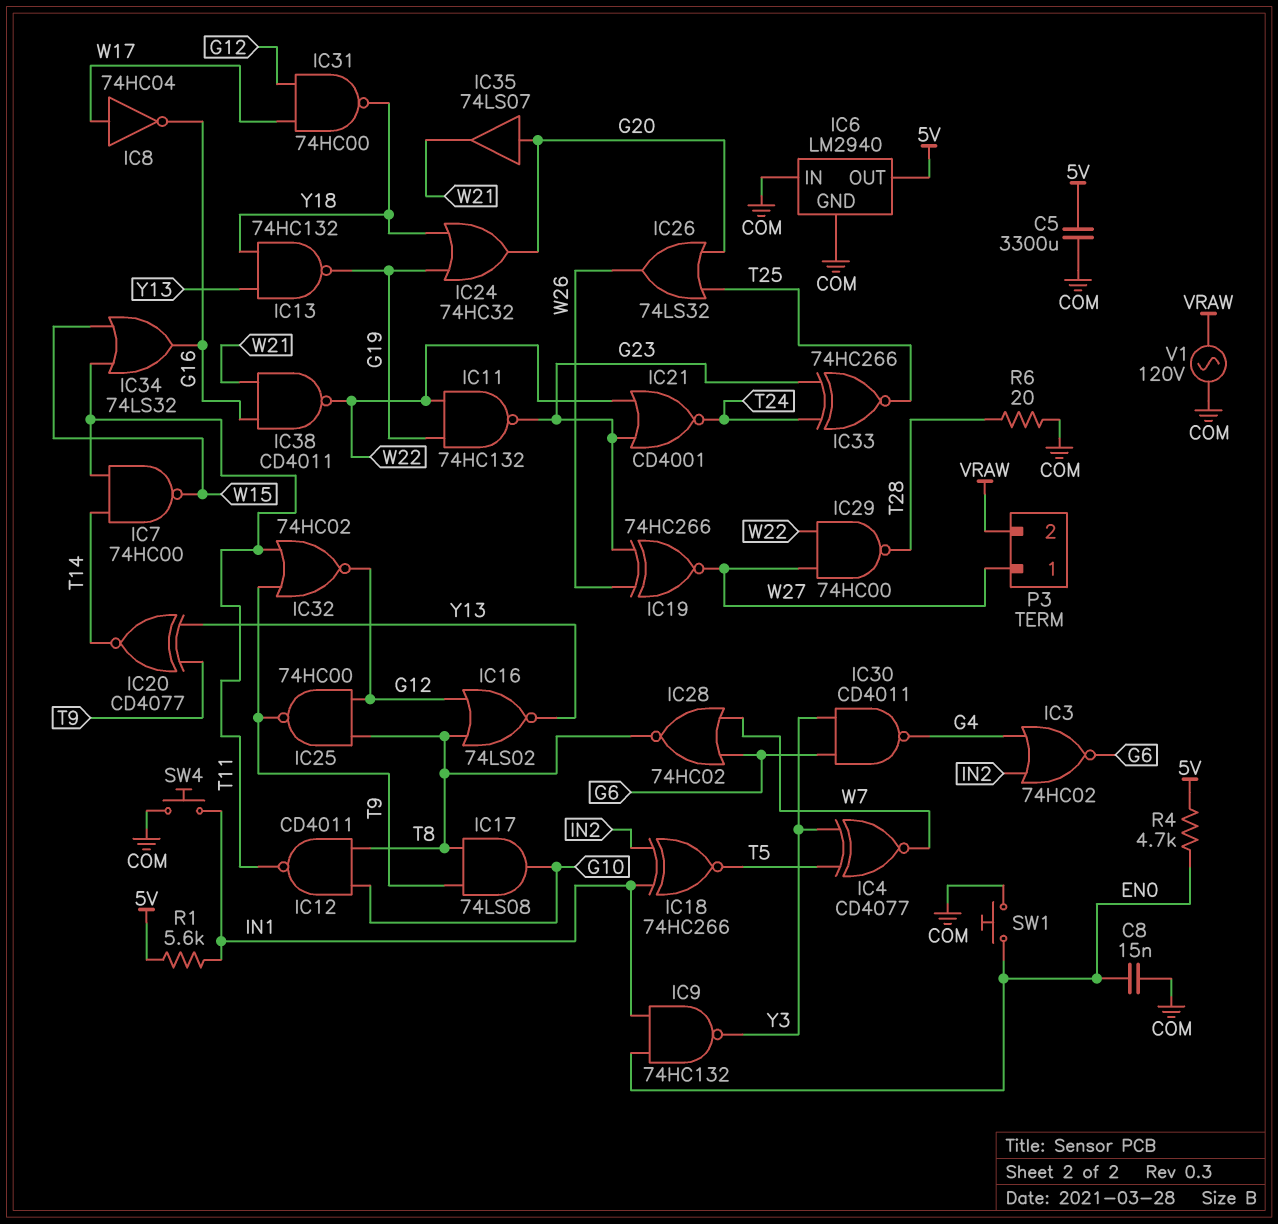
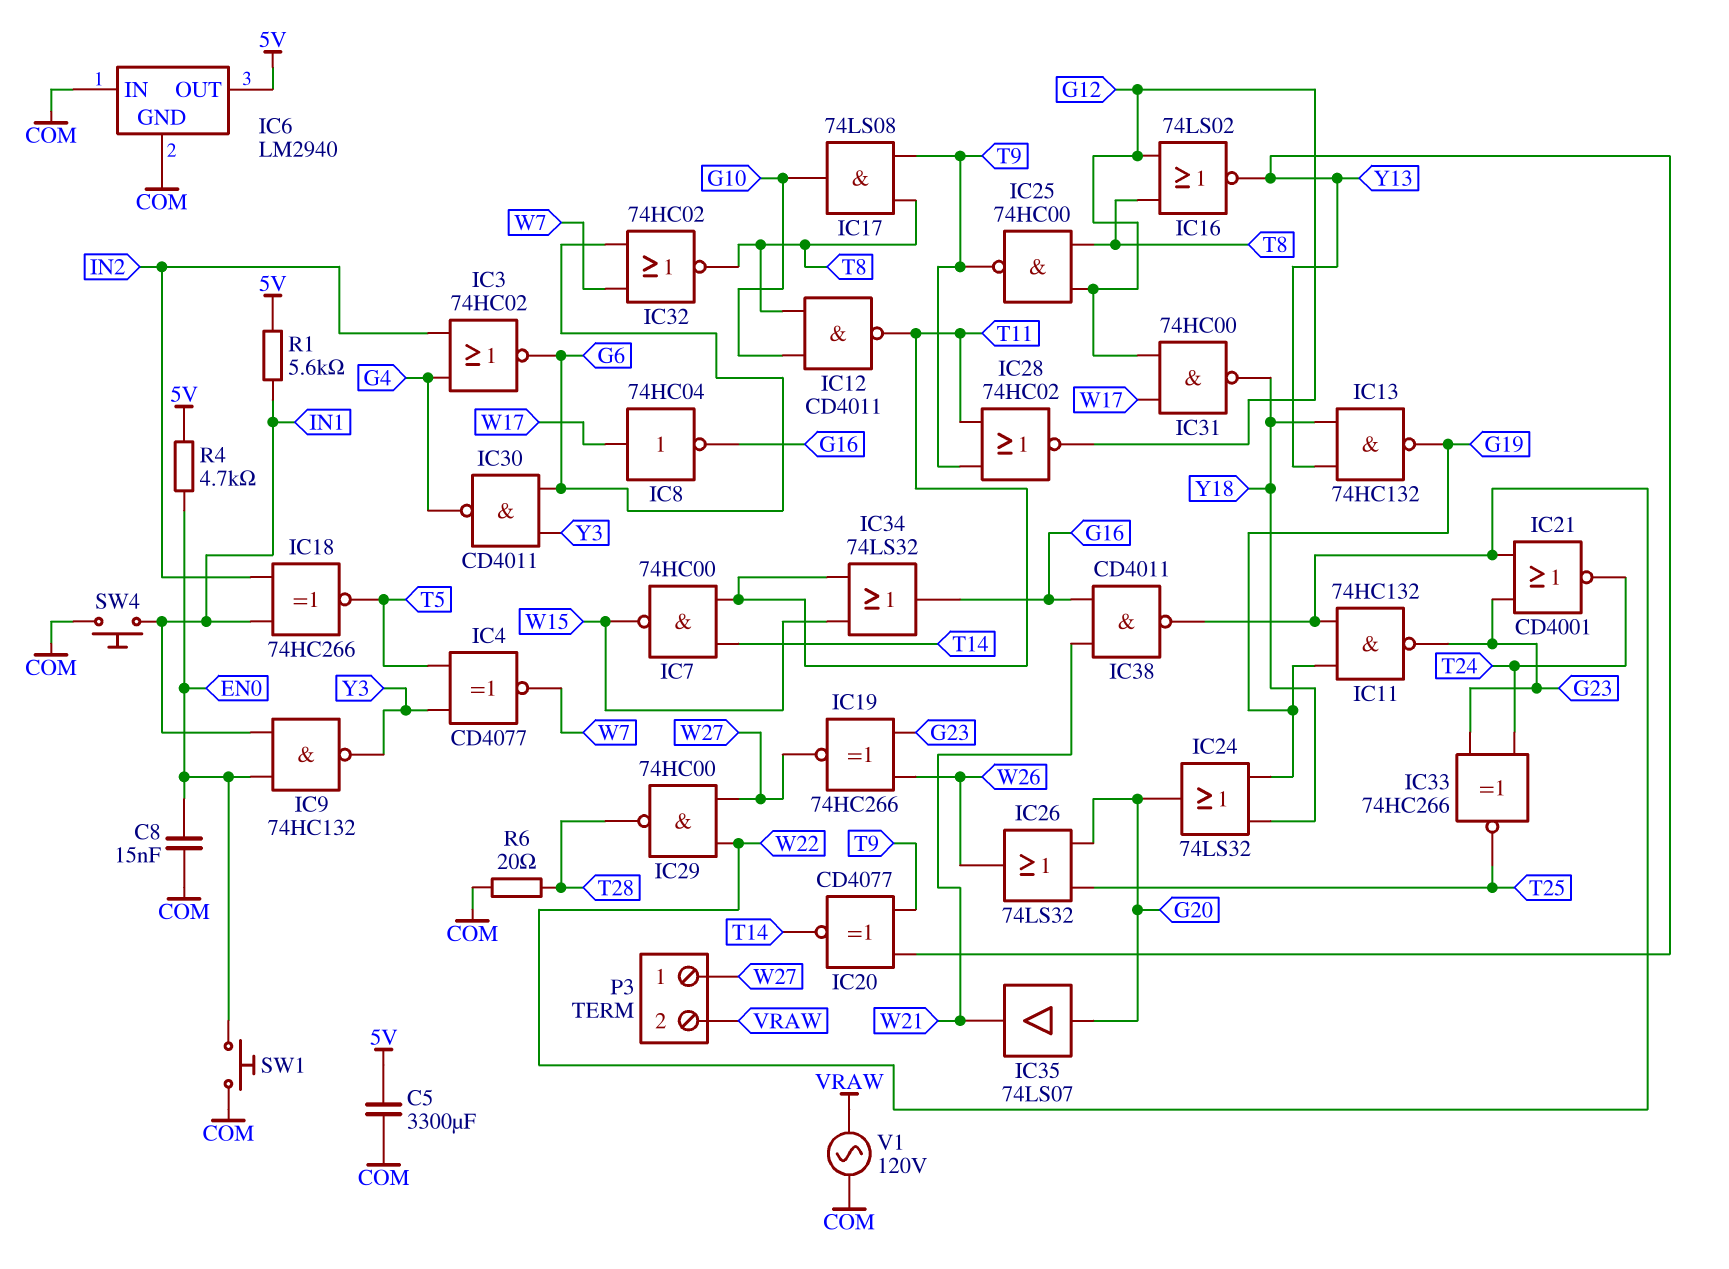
IC24: OR 74HC32 (in G19, in Y18, out G20) -> OR 74LS32 (in G19, in Y18, out G20)
IC28: NOR 74HC02 (in G6, in W7, out T8) -> NOR 74HC02 (in T9, in T11, out G12)
IC32: NOR 74HC02 (in T9, in T11, out G12) -> NOR 74HC02 (in G6, in W7, out T8)

